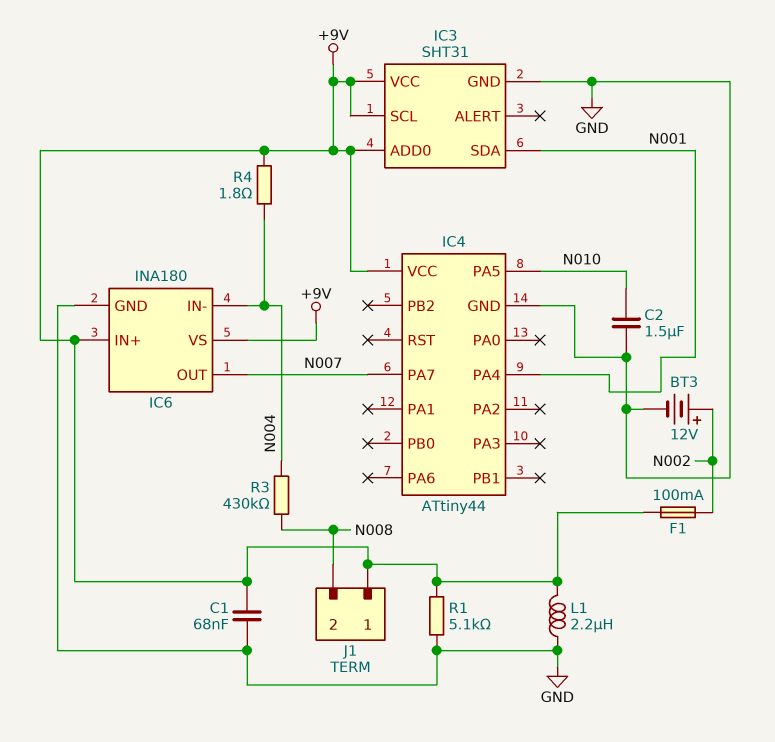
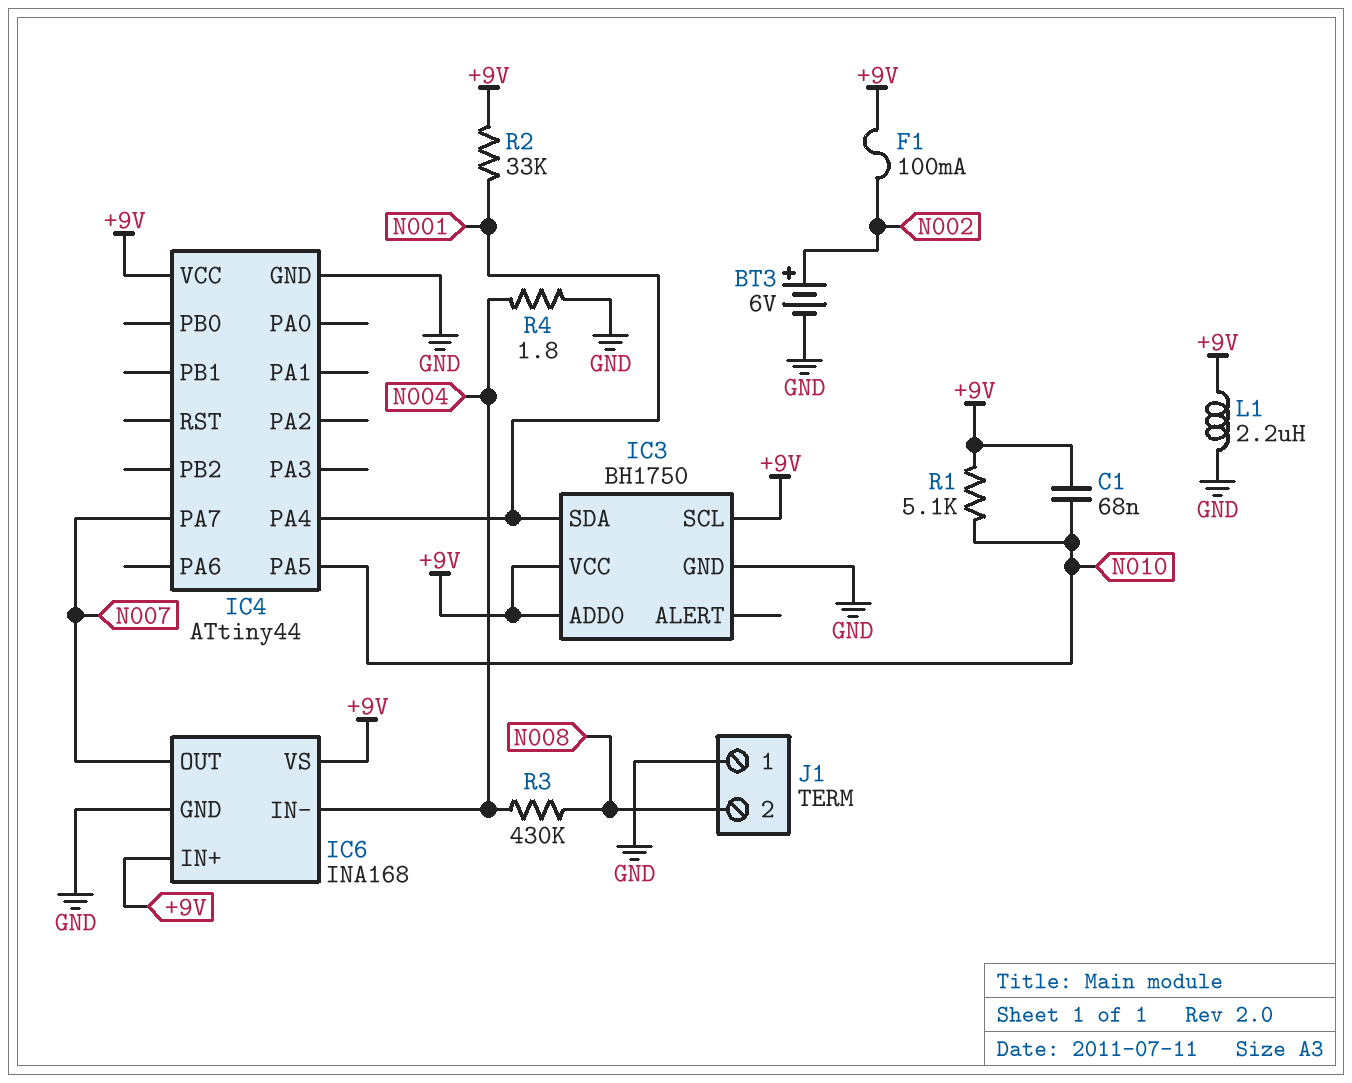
BT3: 12V (plus N002, minus GND) -> 6V (plus N002, minus GND)
C1: 68nF (+9V, GND) -> 68nF (+9V, N010)
C2: 1.5uF (GND, N010) -> none
IC3: SHT31 -> BH1750
IC6: INA180 -> INA168
J1 pin 1: +9V -> GND
R1: 5.1k (+9V, GND) -> 5.1k (+9V, N010)
R2: none -> 33k (+9V, N001)
R4: 1.8 (+9V, N004) -> 1.8 (GND, N004)

